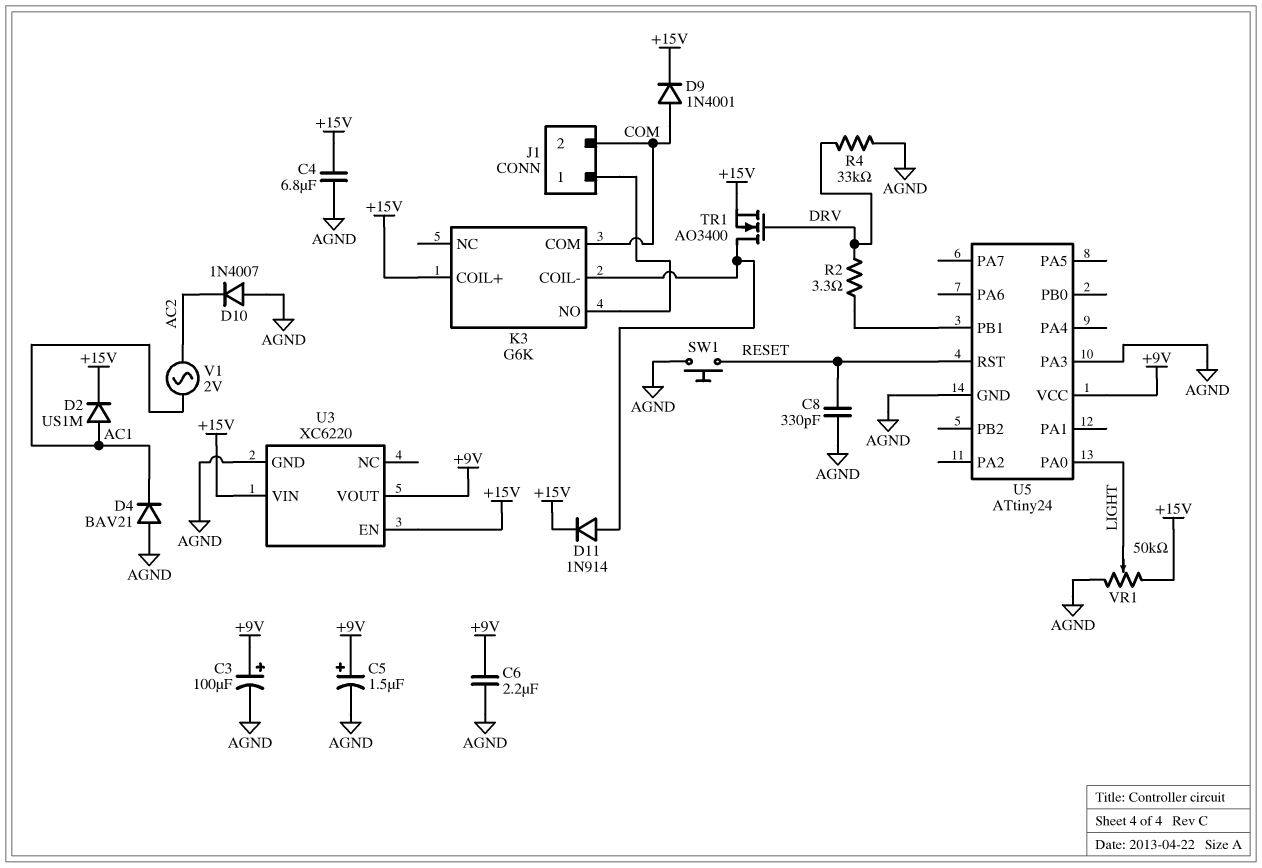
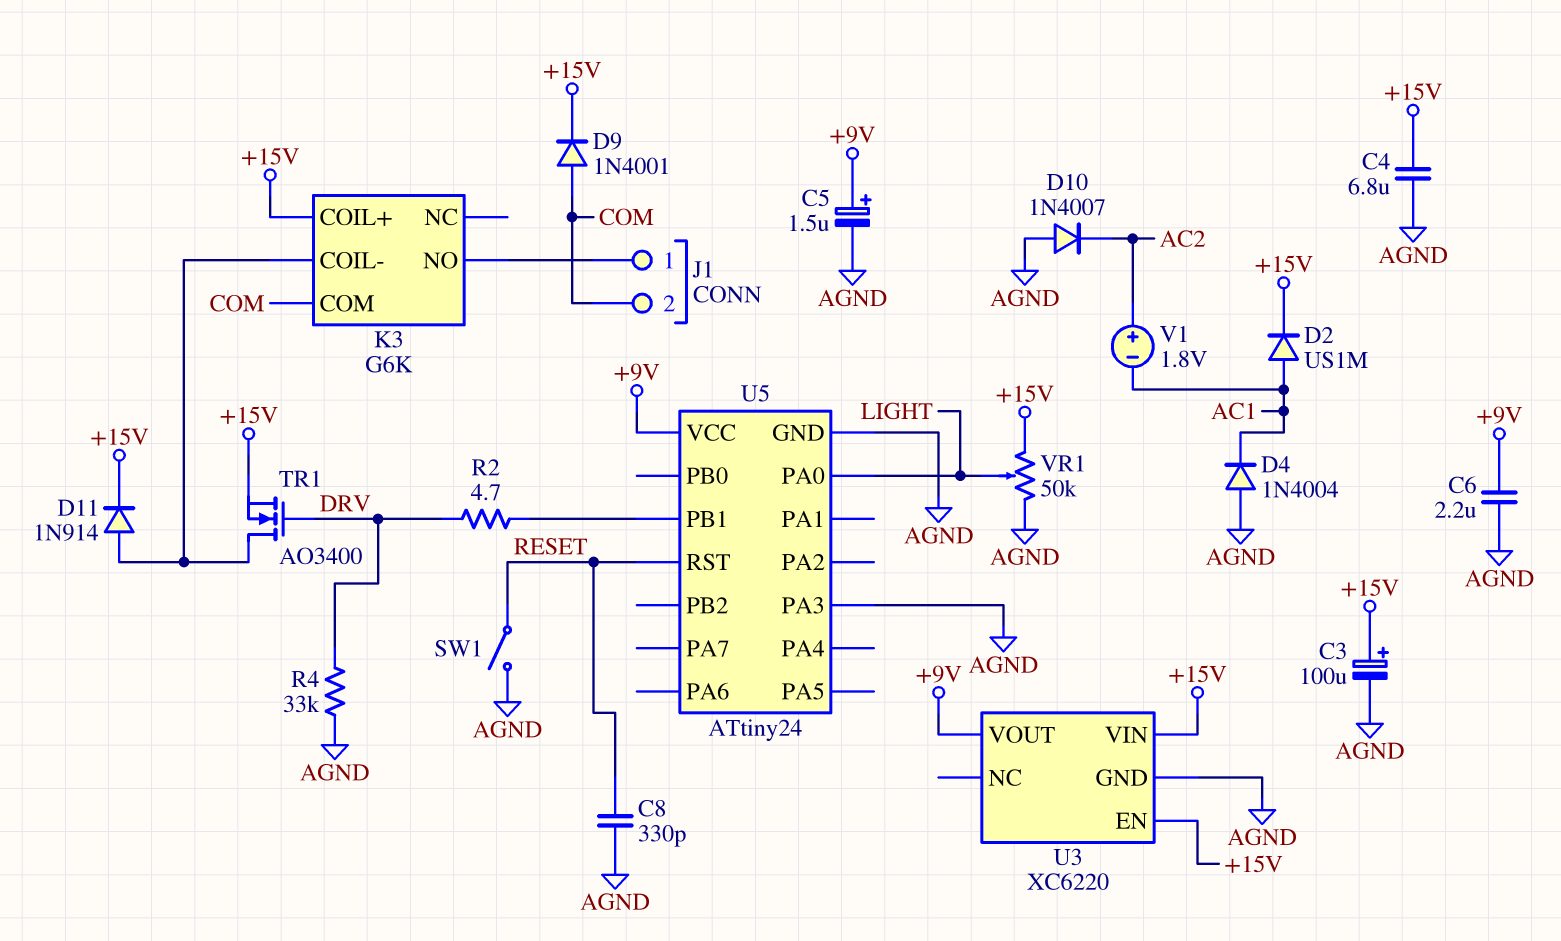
C3: 100uF (plus +9V, minus AGND) -> 100uF (plus +15V, minus AGND)
D4: diode BAV21 (A AGND, K AC1) -> diode 1N4004 (A AGND, K AC1)
R2: 3.3 (DRV, U5/PB1) -> 4.7 (DRV, U5/PB1)
SW1: button (AGND, RESET) -> switch (AGND, RESET)
V1: AC 2V (AC1, AC2) -> 1.8V (plus AC2, minus AC1)

